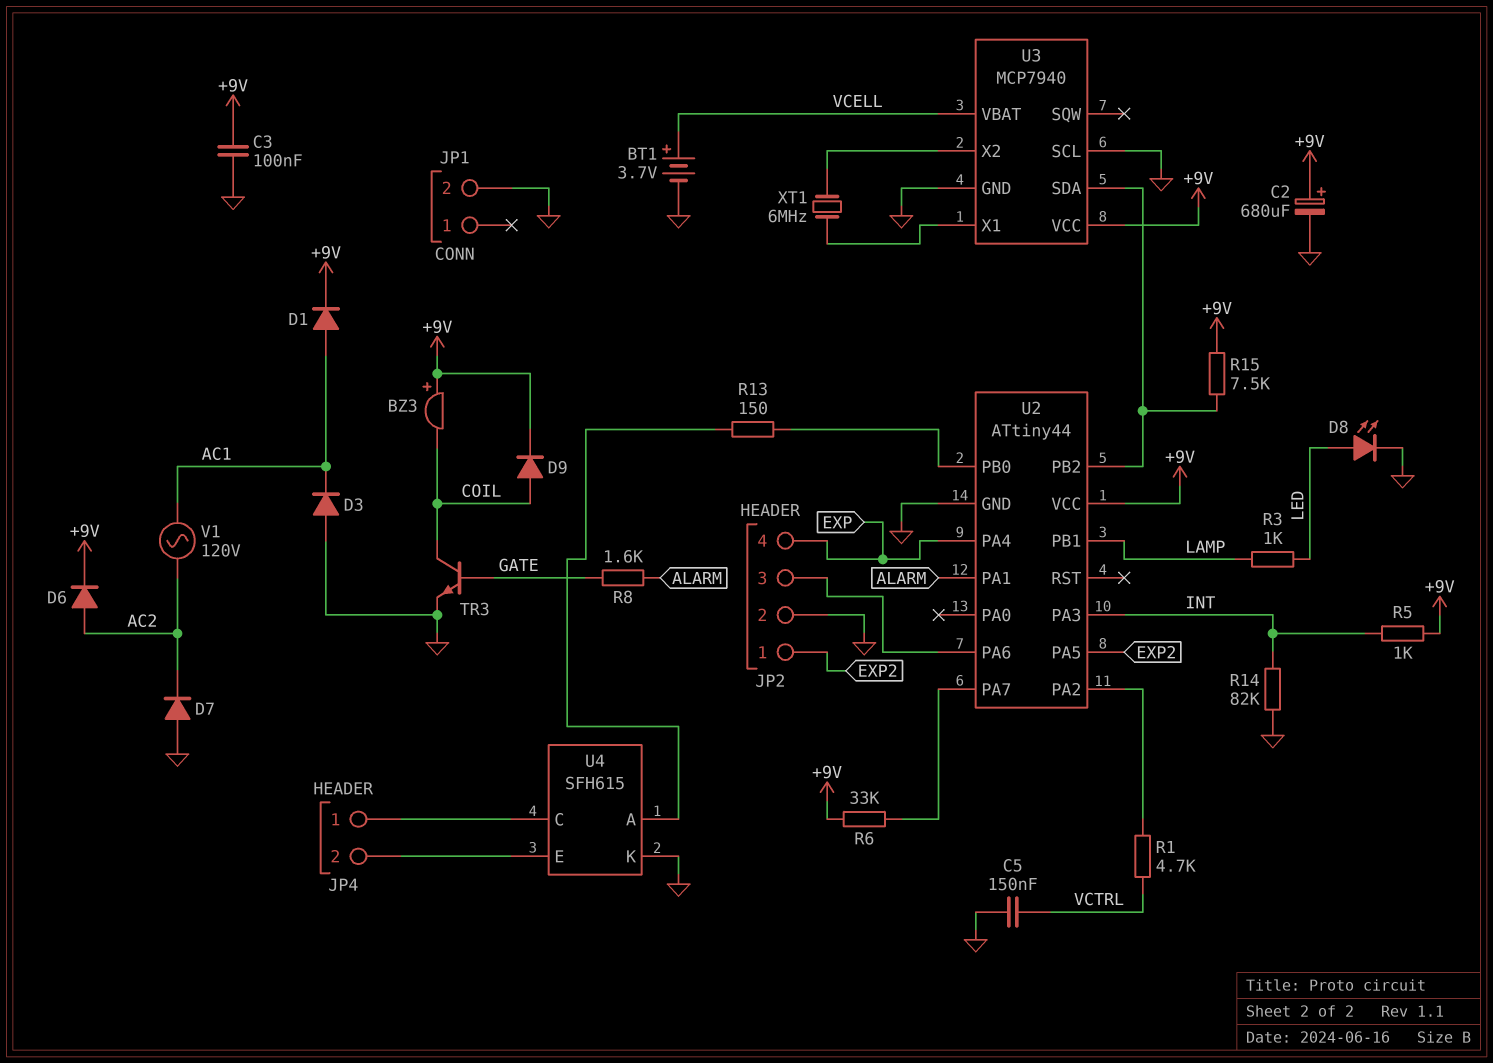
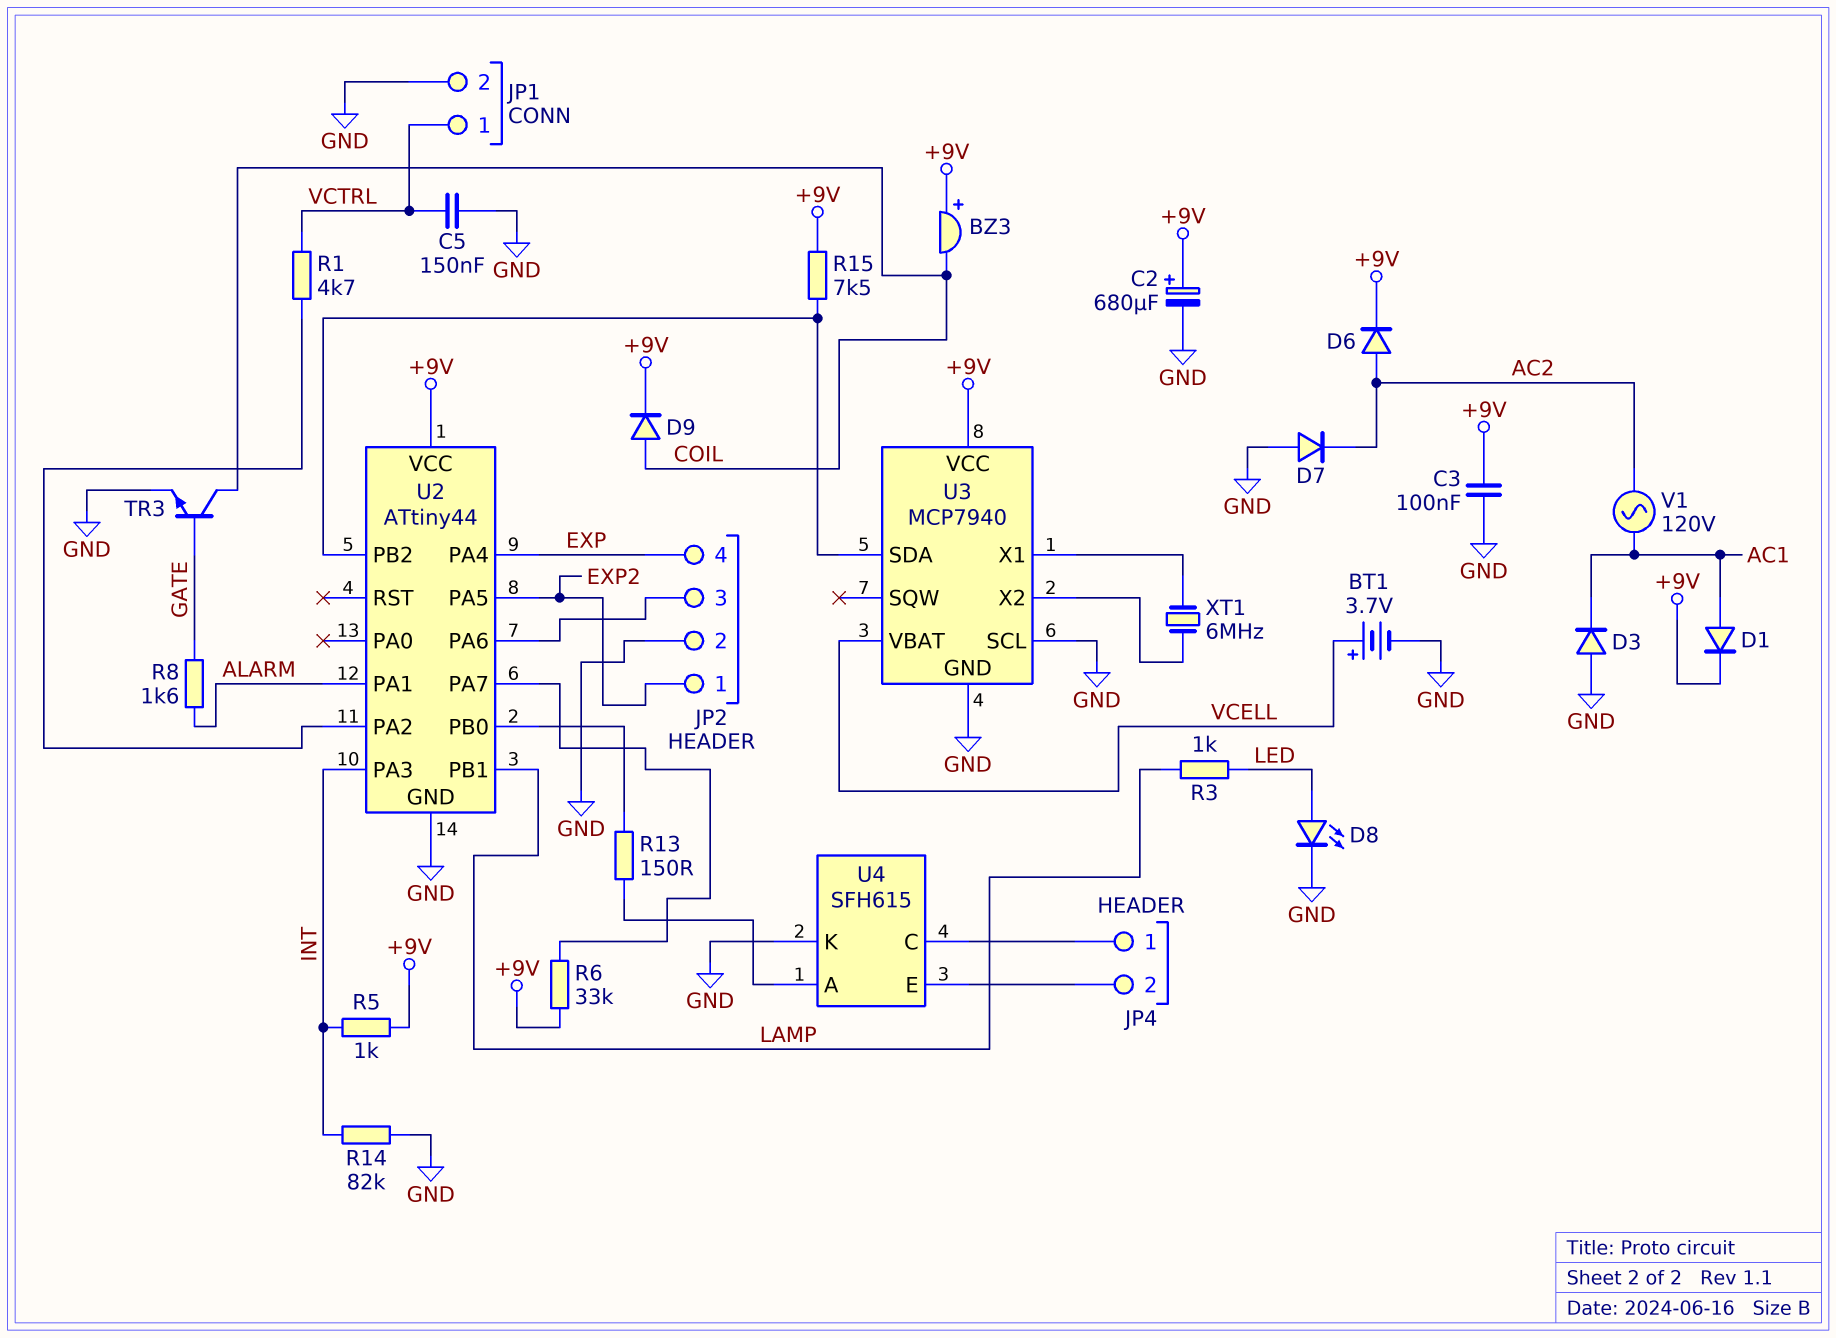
JP1 pin 1: none -> VCTRL

